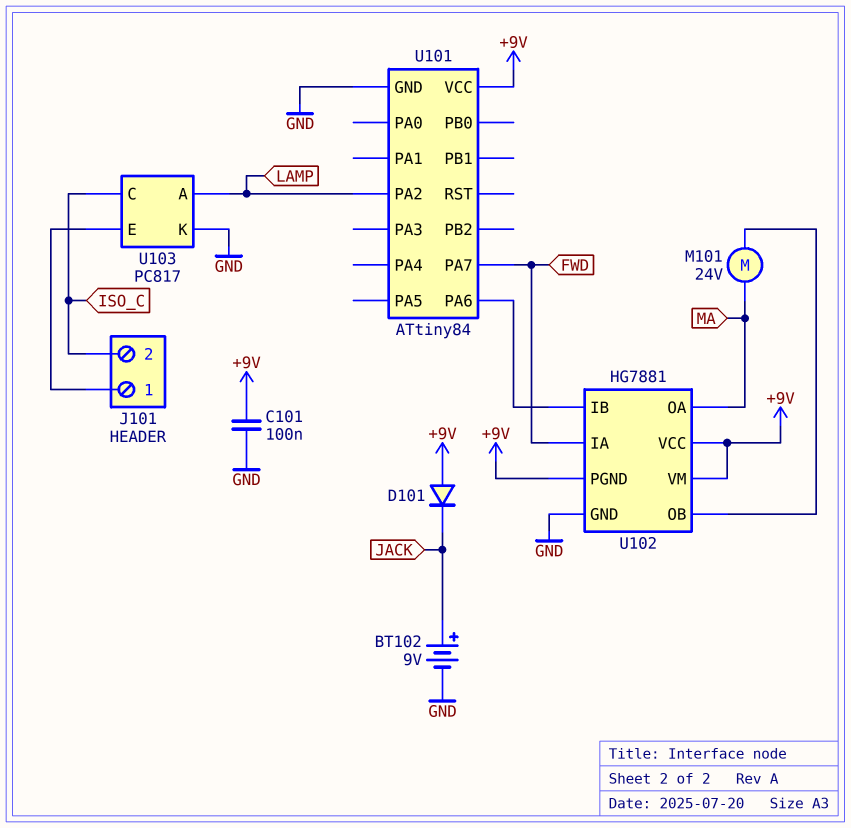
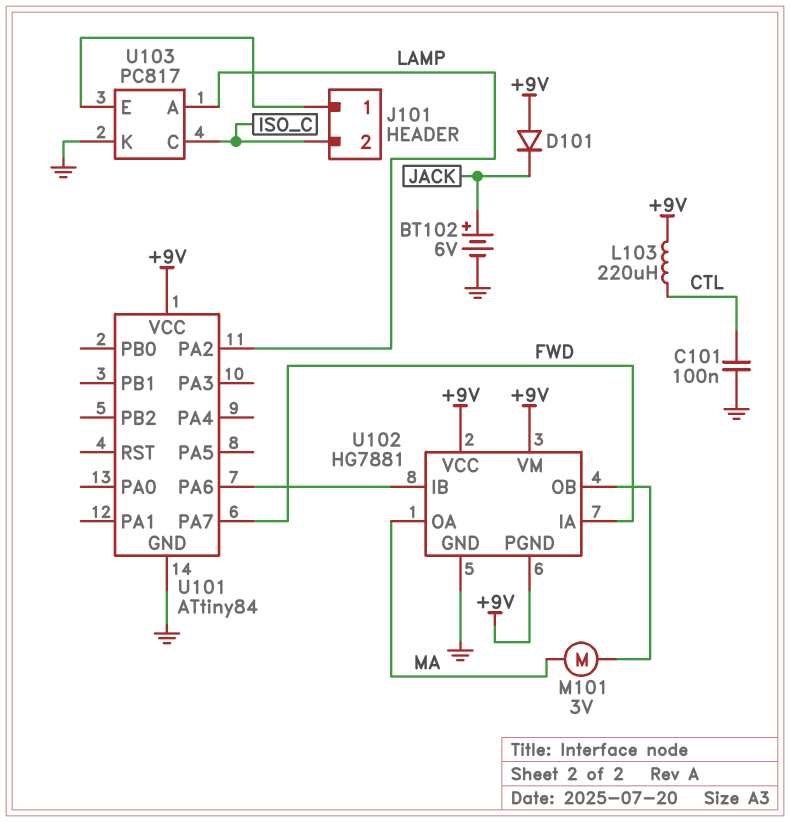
BT102: 9V (plus JACK, minus GND) -> 6V (plus JACK, minus GND)
C101: 100nF (+9V, GND) -> 100nF (CTL, GND)
L103: none -> 220uH (+9V, CTL)
M101: motor 24V (MA, U102/OB) -> motor 3V (MA, U102/OB)

